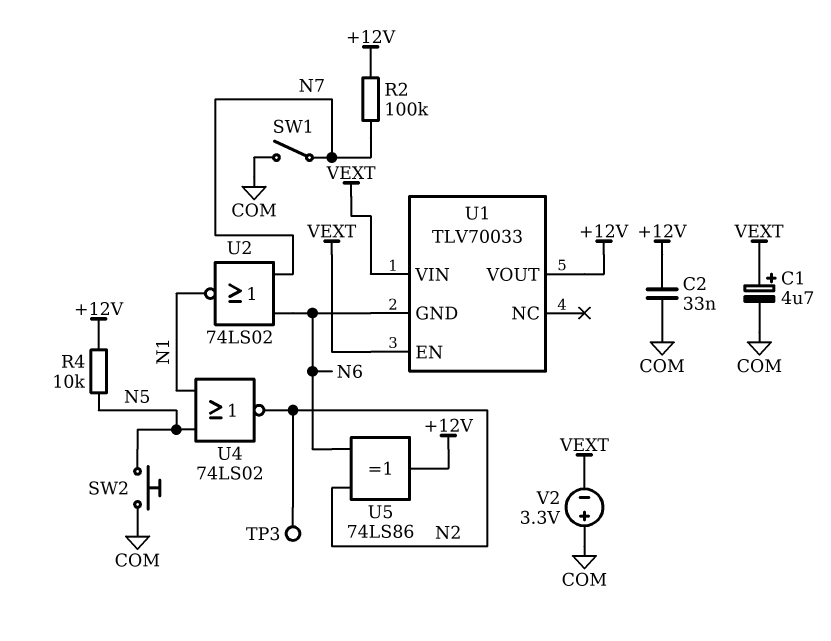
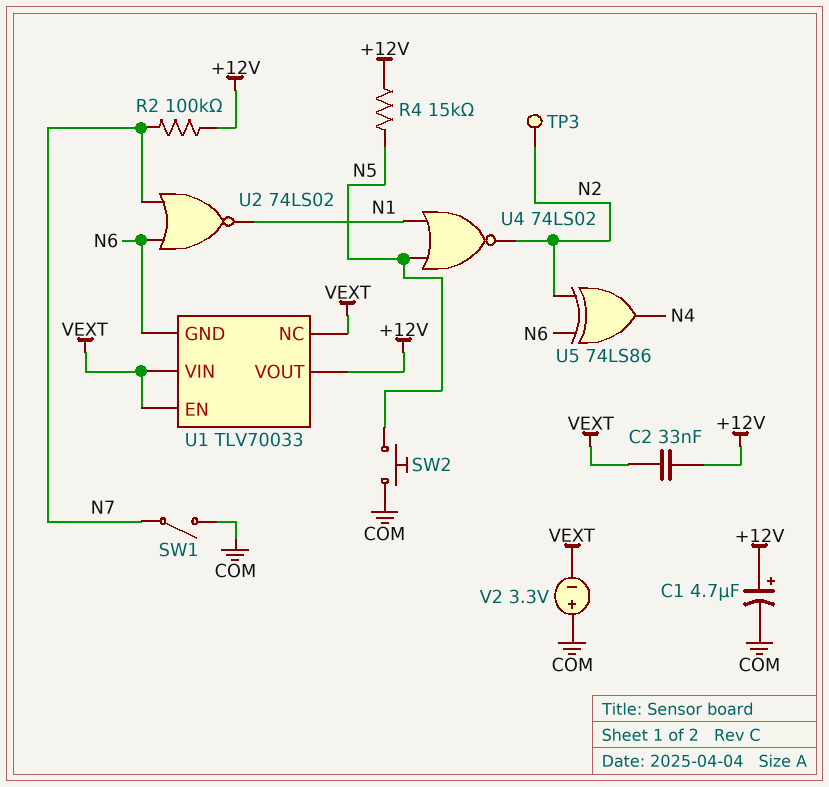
C1: 4.7uF (plus VEXT, minus COM) -> 4.7uF (plus +12V, minus COM)
C2: 33nF (+12V, COM) -> 33nF (+12V, VEXT)
R4: 10k (+12V, N5) -> 15k (+12V, N5)
U1 pin NC: none -> VEXT
U5: XOR 74LS86 (in N2, in N6, out +12V) -> XOR 74LS86 (in N2, in N6, out N4)

